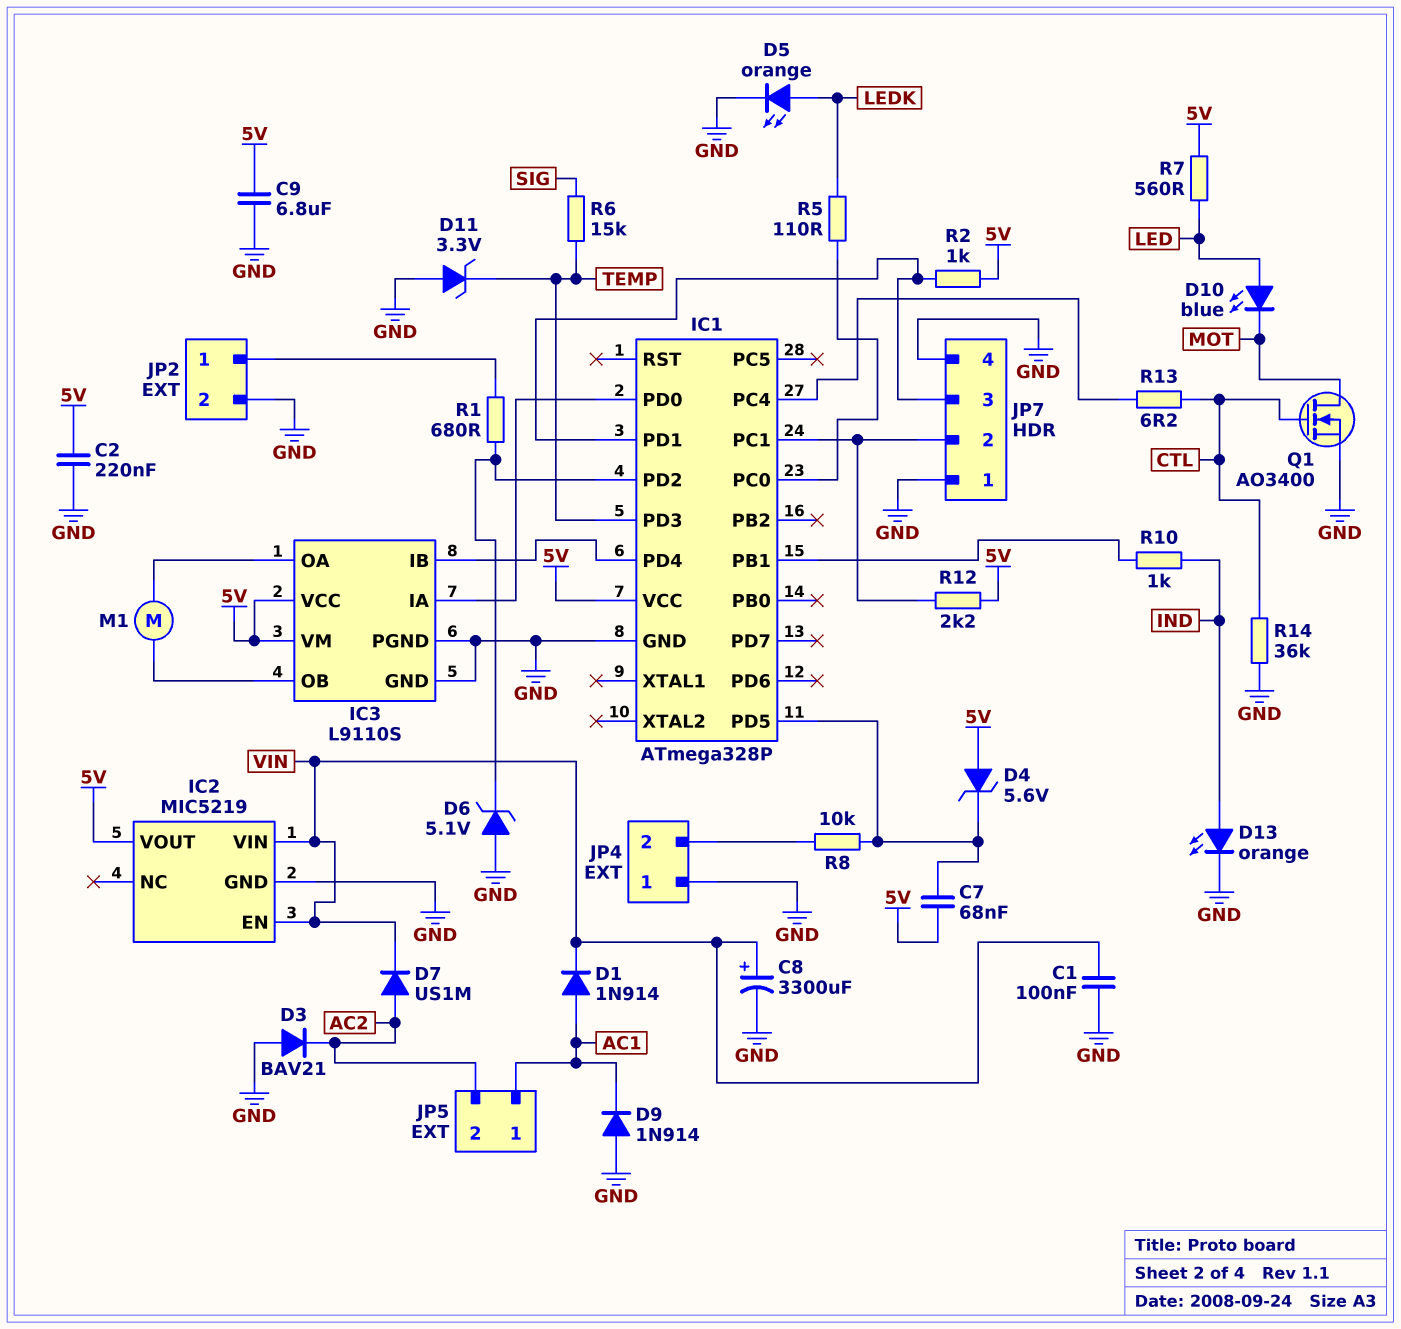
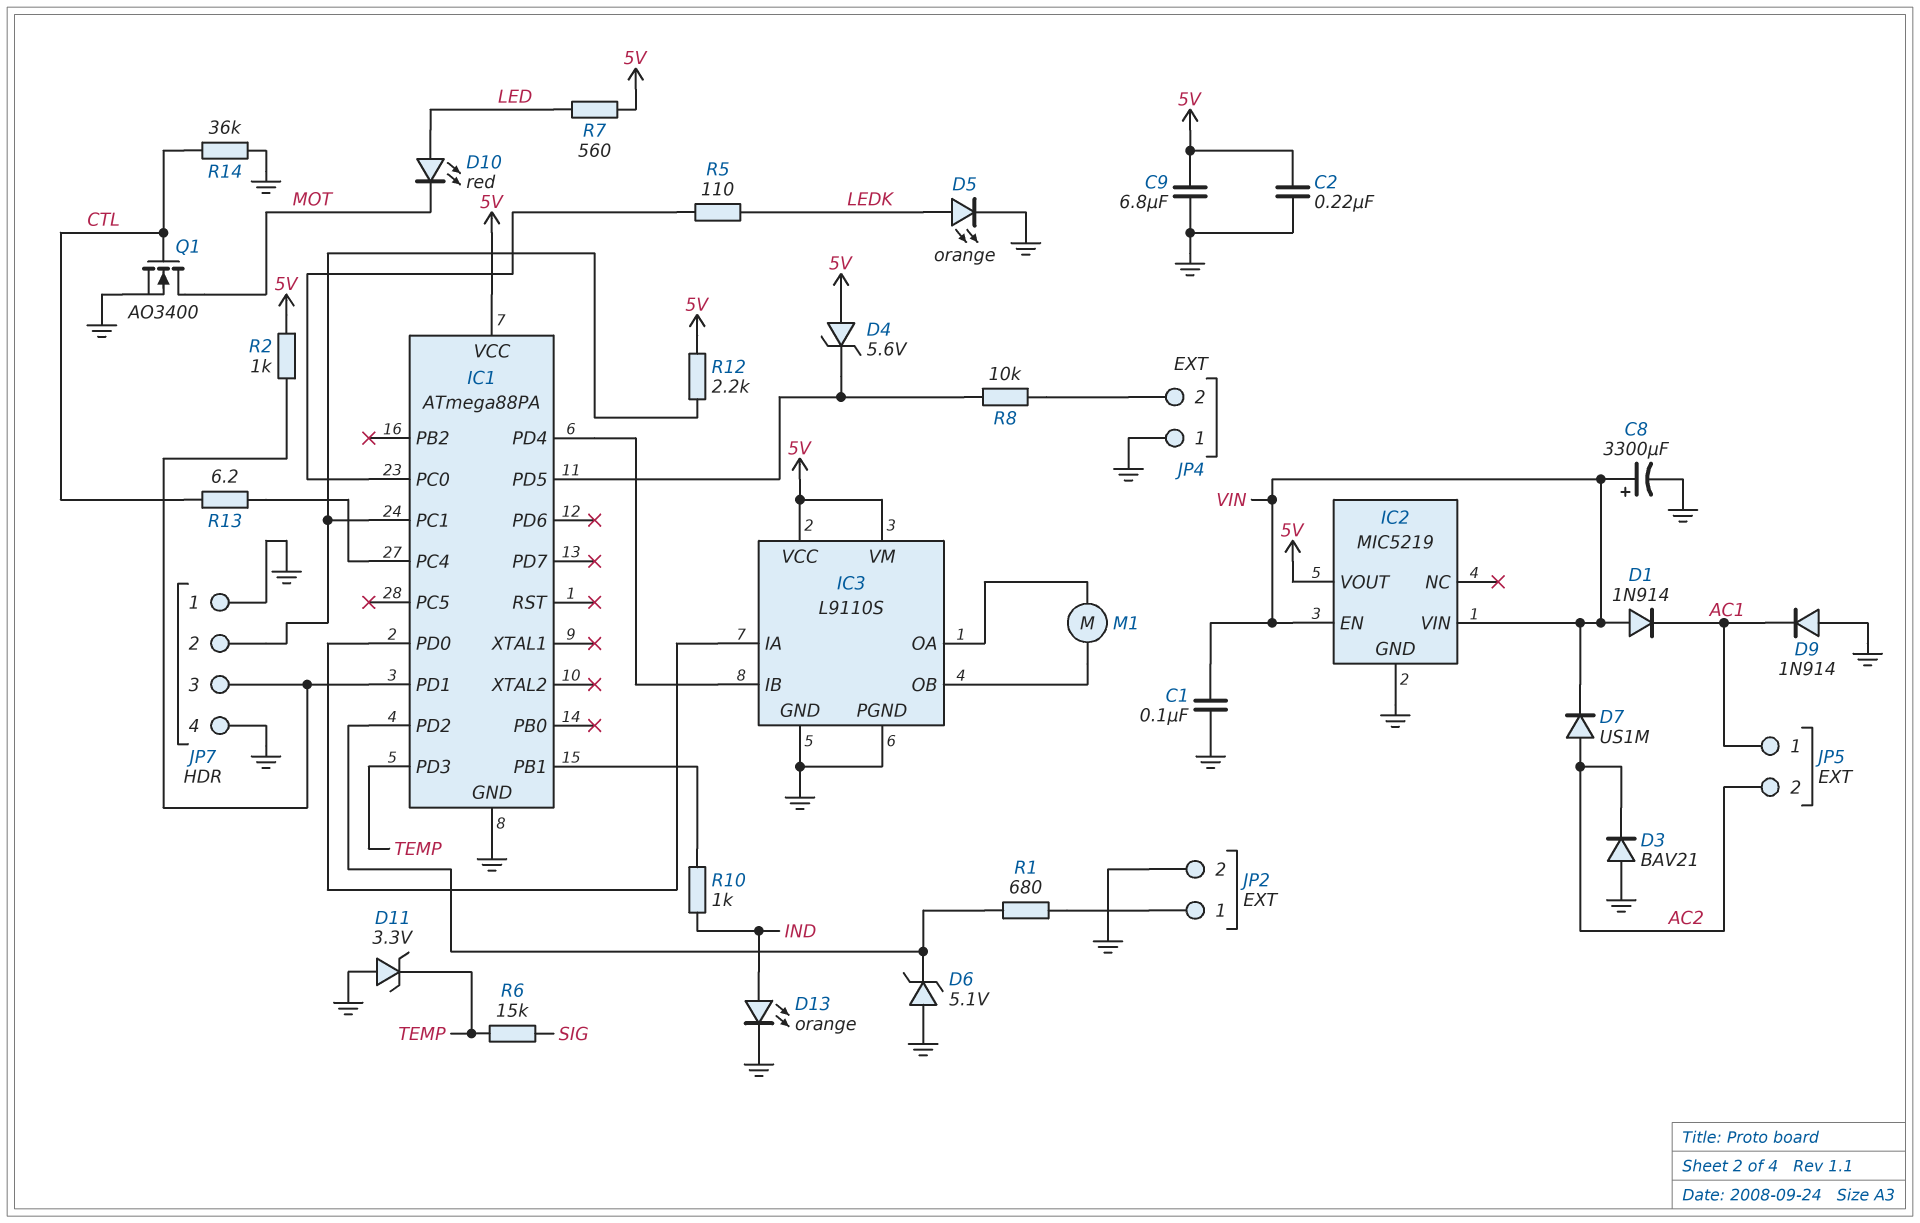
C7: 68nF (5V, IC1/PD5) -> none
D1: diode 1N914 (A AC1, K VIN) -> diode 1N914 (A VIN, K AC1)
D10: LED blue (A LED, K MOT) -> LED red (A LED, K MOT)
IC1: ATmega328P -> ATmega88PA

